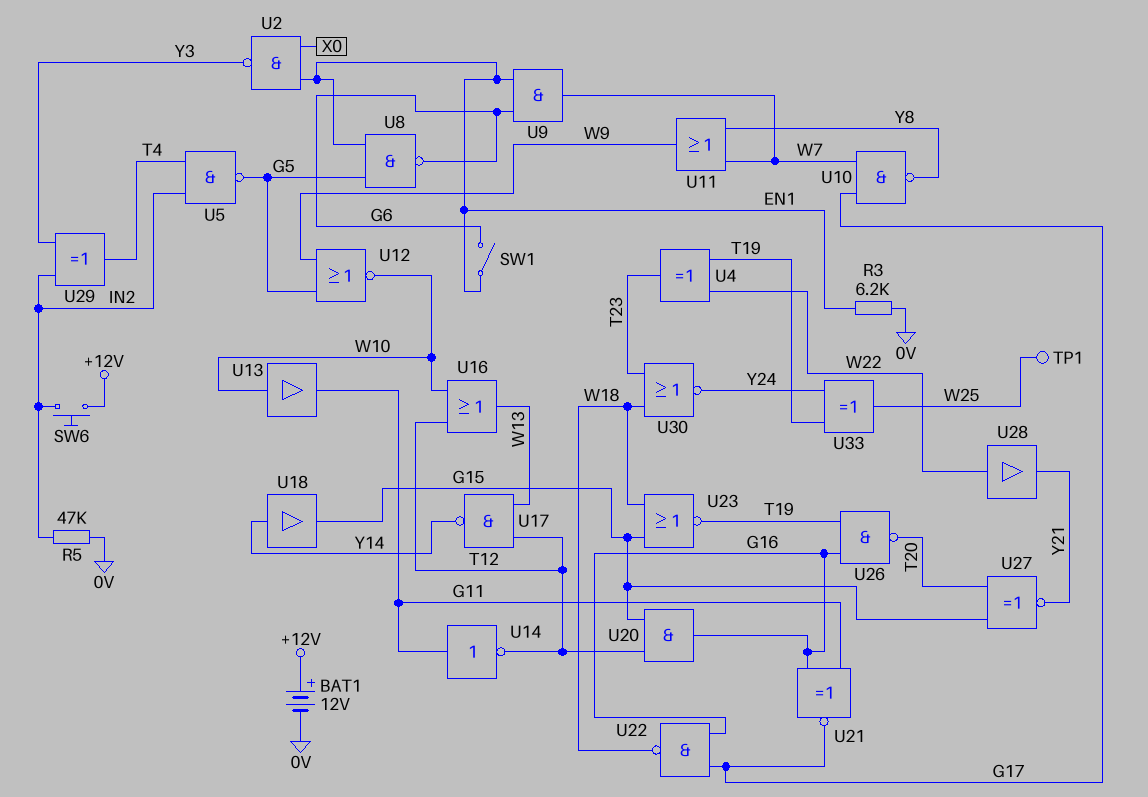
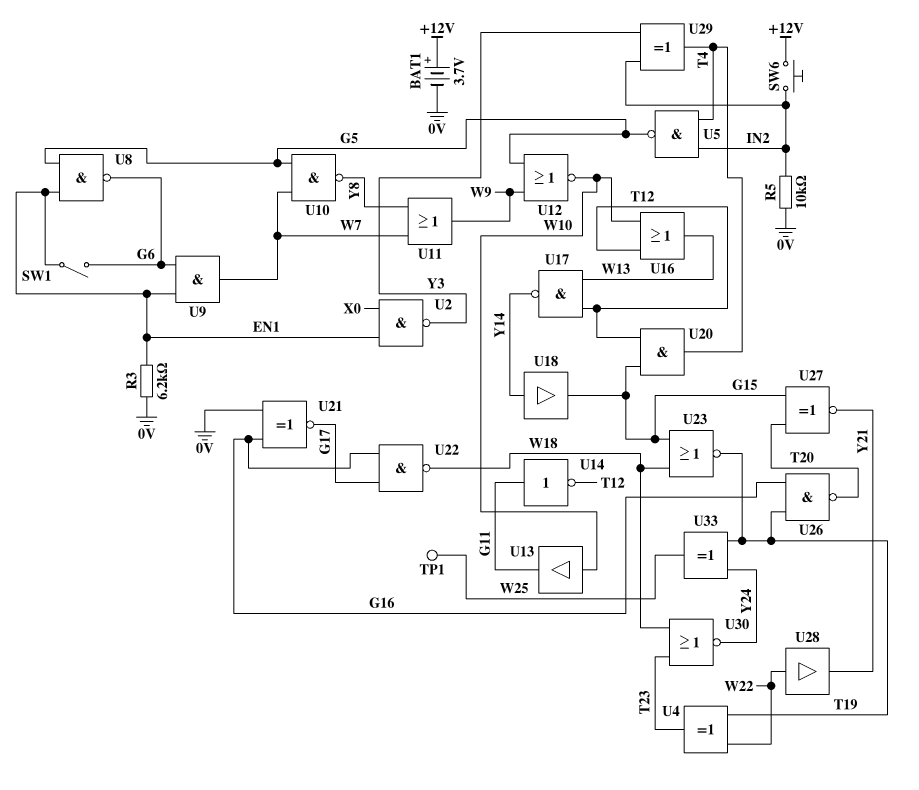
BAT1: 12V (plus +12V, minus 0V) -> 3.7V (plus +12V, minus 0V)
R5: 47k (0V, IN2) -> 10k (0V, IN2)
U10: NAND (in G17, in W7, out Y8) -> NAND (in G5, in W7, out Y8)
U20: AND (in G15, in T12, out G16) -> AND (in G15, in T12, out T4)
U21: XNOR (in G11, in G16, out G17) -> XNOR (in 0V, in G16, out G17)

